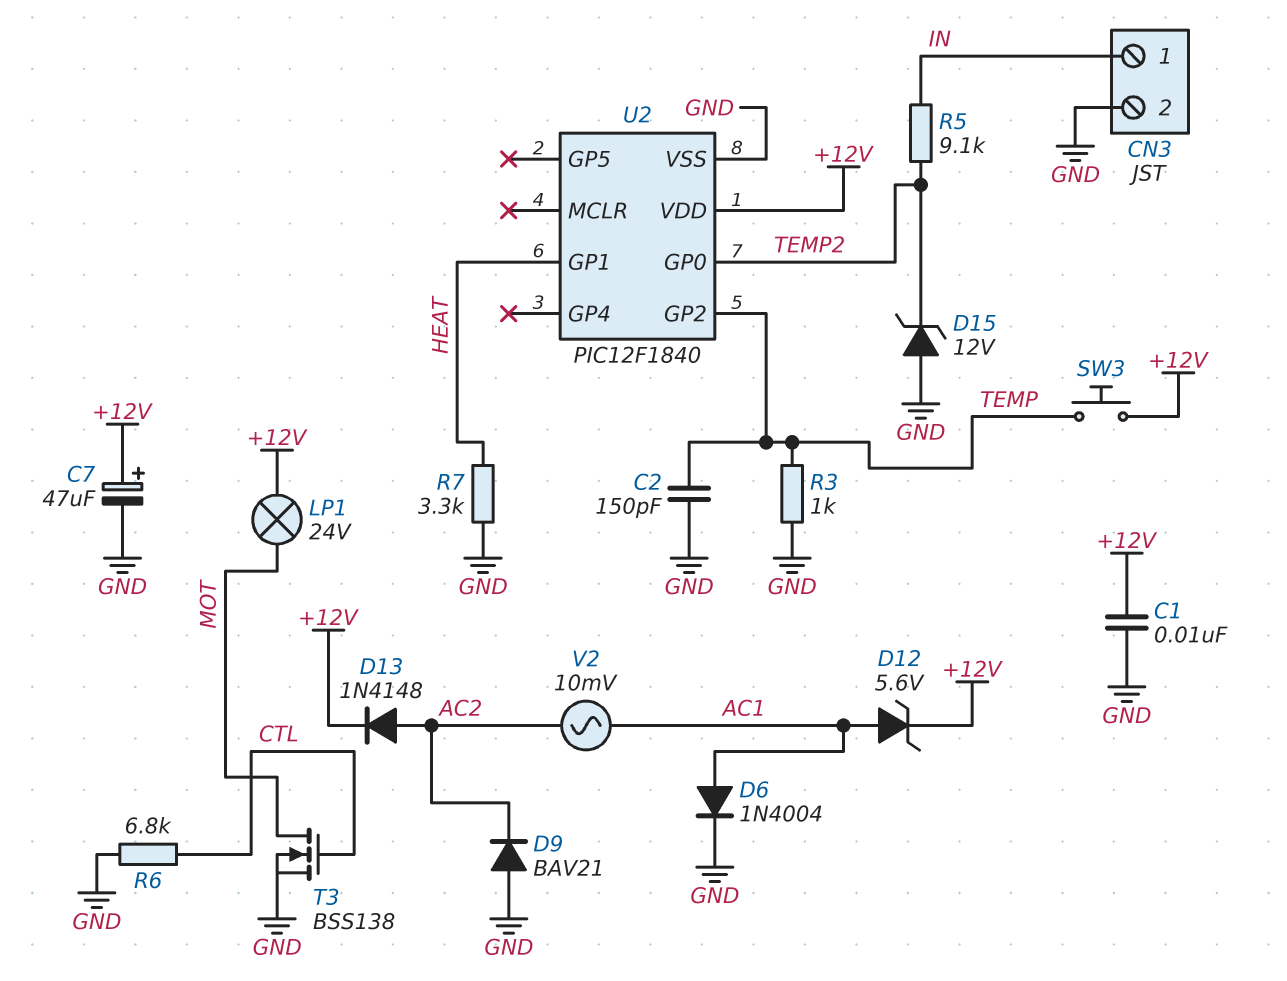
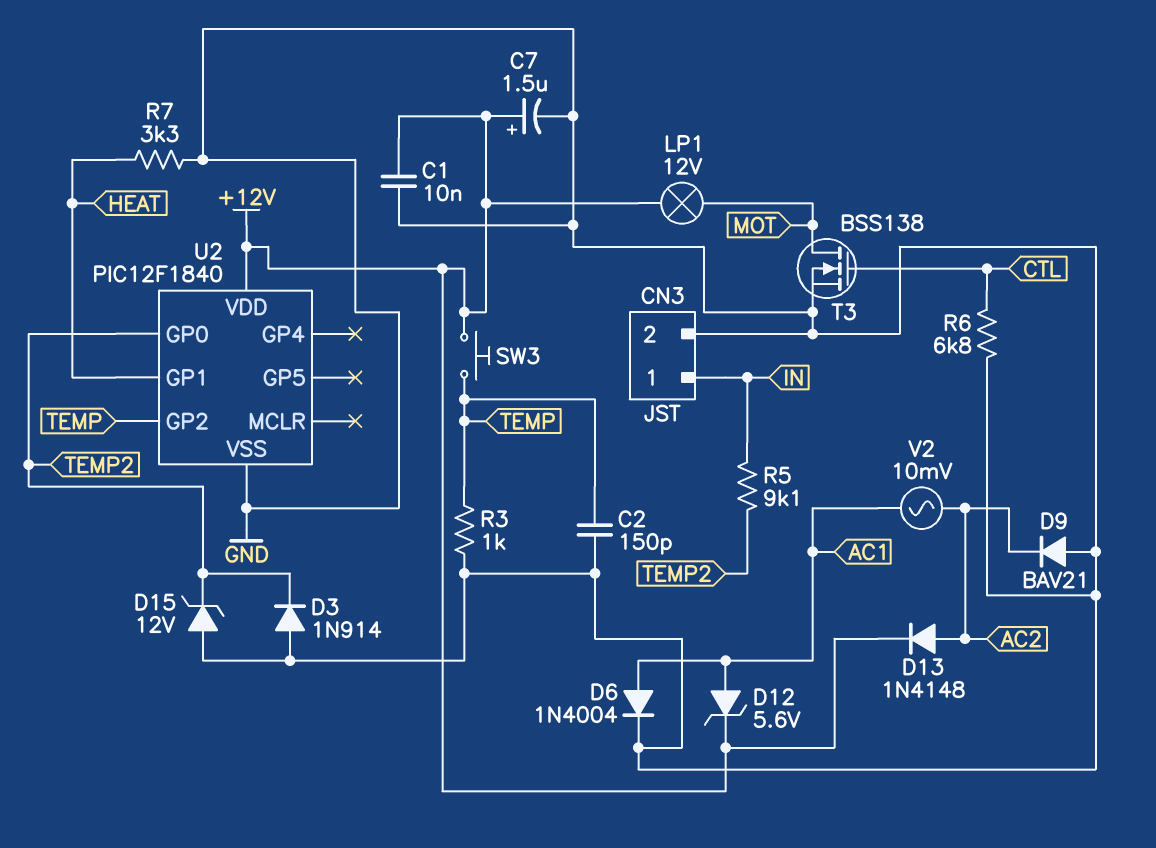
C7: 47uF (plus +12V, minus GND) -> 1.5uF (plus +12V, minus GND)
D3: none -> diode 1N914 (A GND, K TEMP2)
LP1: lamp 24V (+12V, MOT) -> lamp 12V (+12V, MOT)

